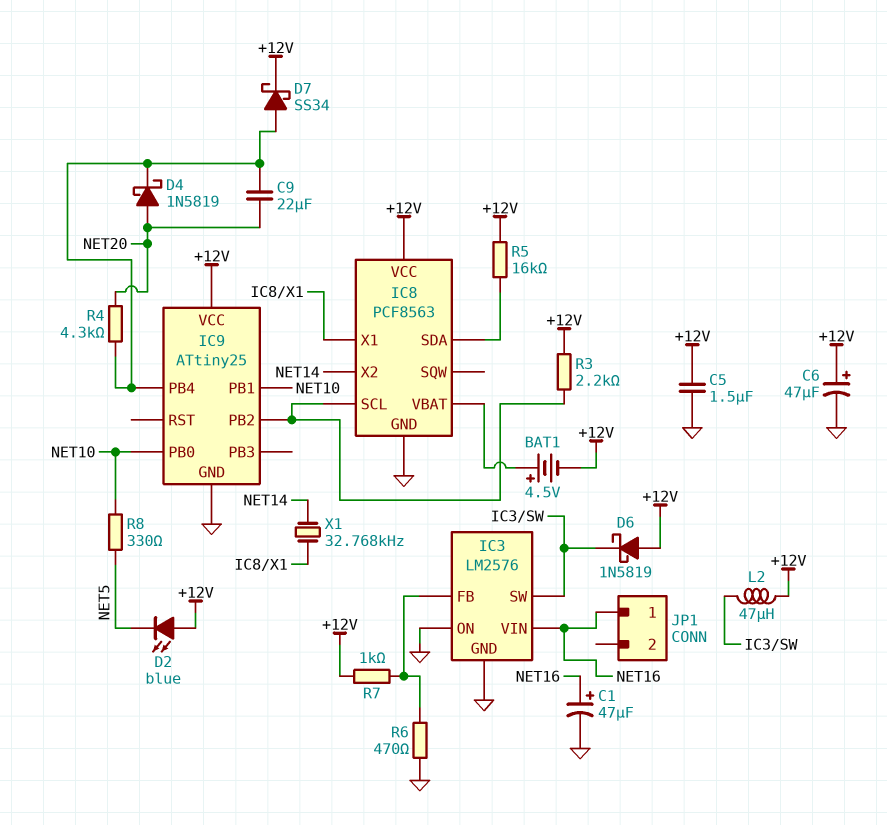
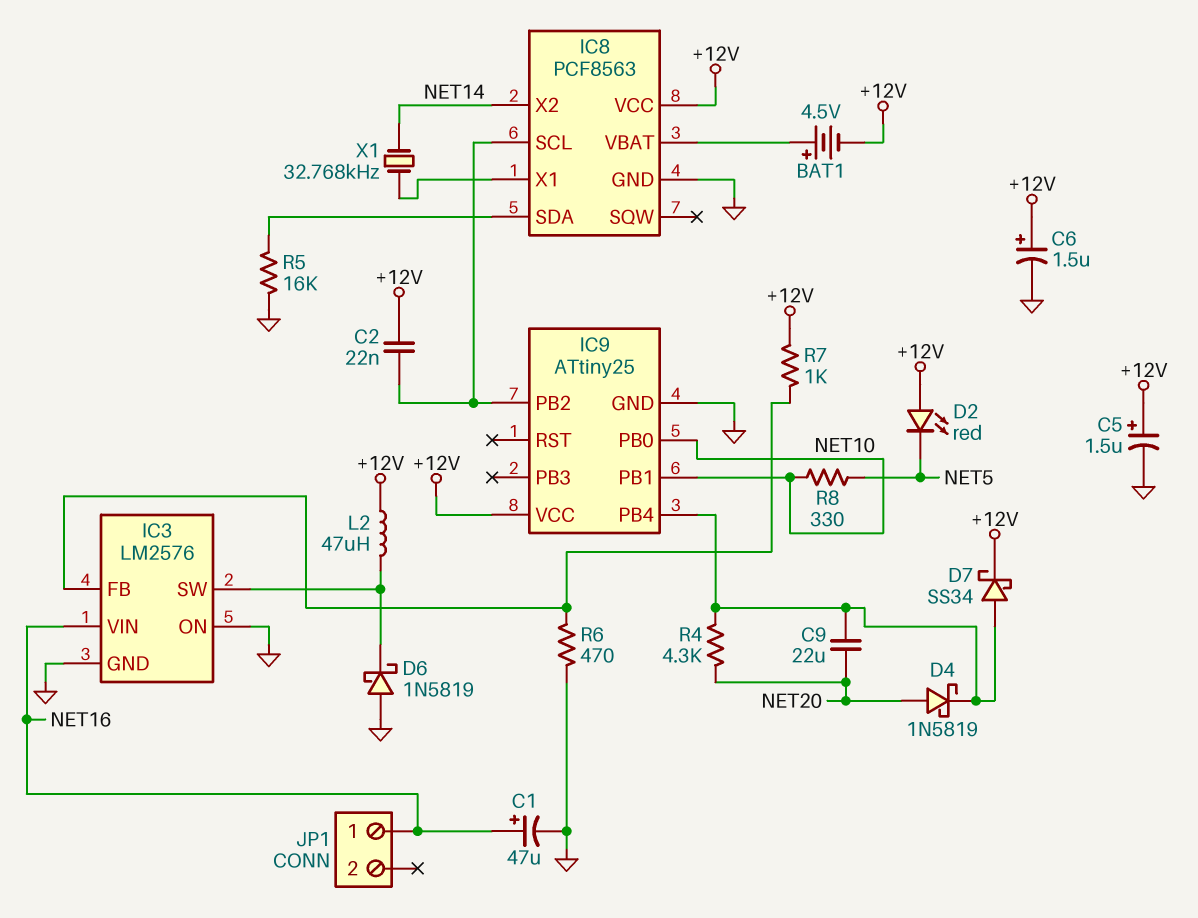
C2: none -> 22nF (+12V, IC8/SCL)
C5: 1.5uF (+12V, GND) -> 1.5uF (plus +12V, minus GND)
C6: 47uF (plus +12V, minus GND) -> 1.5uF (plus +12V, minus GND)
D2: LED blue (A +12V, K NET5) -> LED red (A +12V, K NET5)
D6: schottky 1N5819 (A +12V, K IC3/SW) -> schottky 1N5819 (A GND, K IC3/SW)
R3: 2.2k (+12V, IC8/SCL) -> none
R5: 16k (+12V, IC8/SDA) -> 16k (GND, IC8/SDA)

